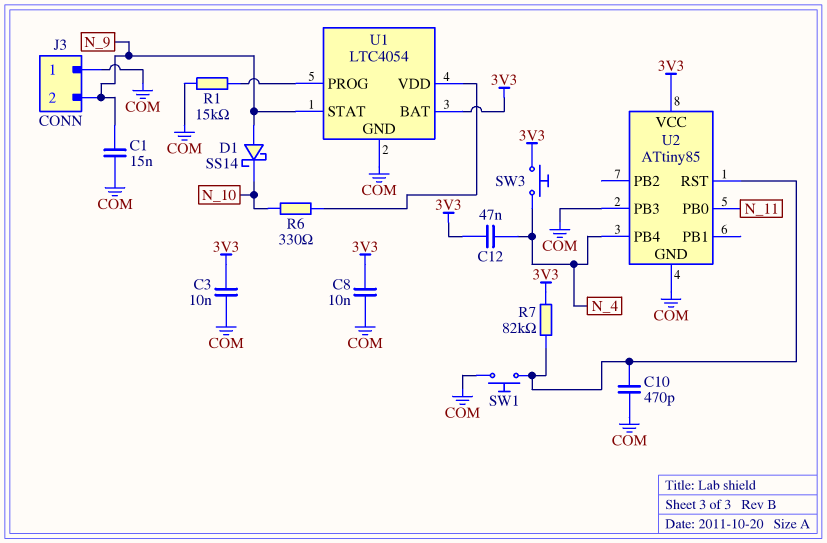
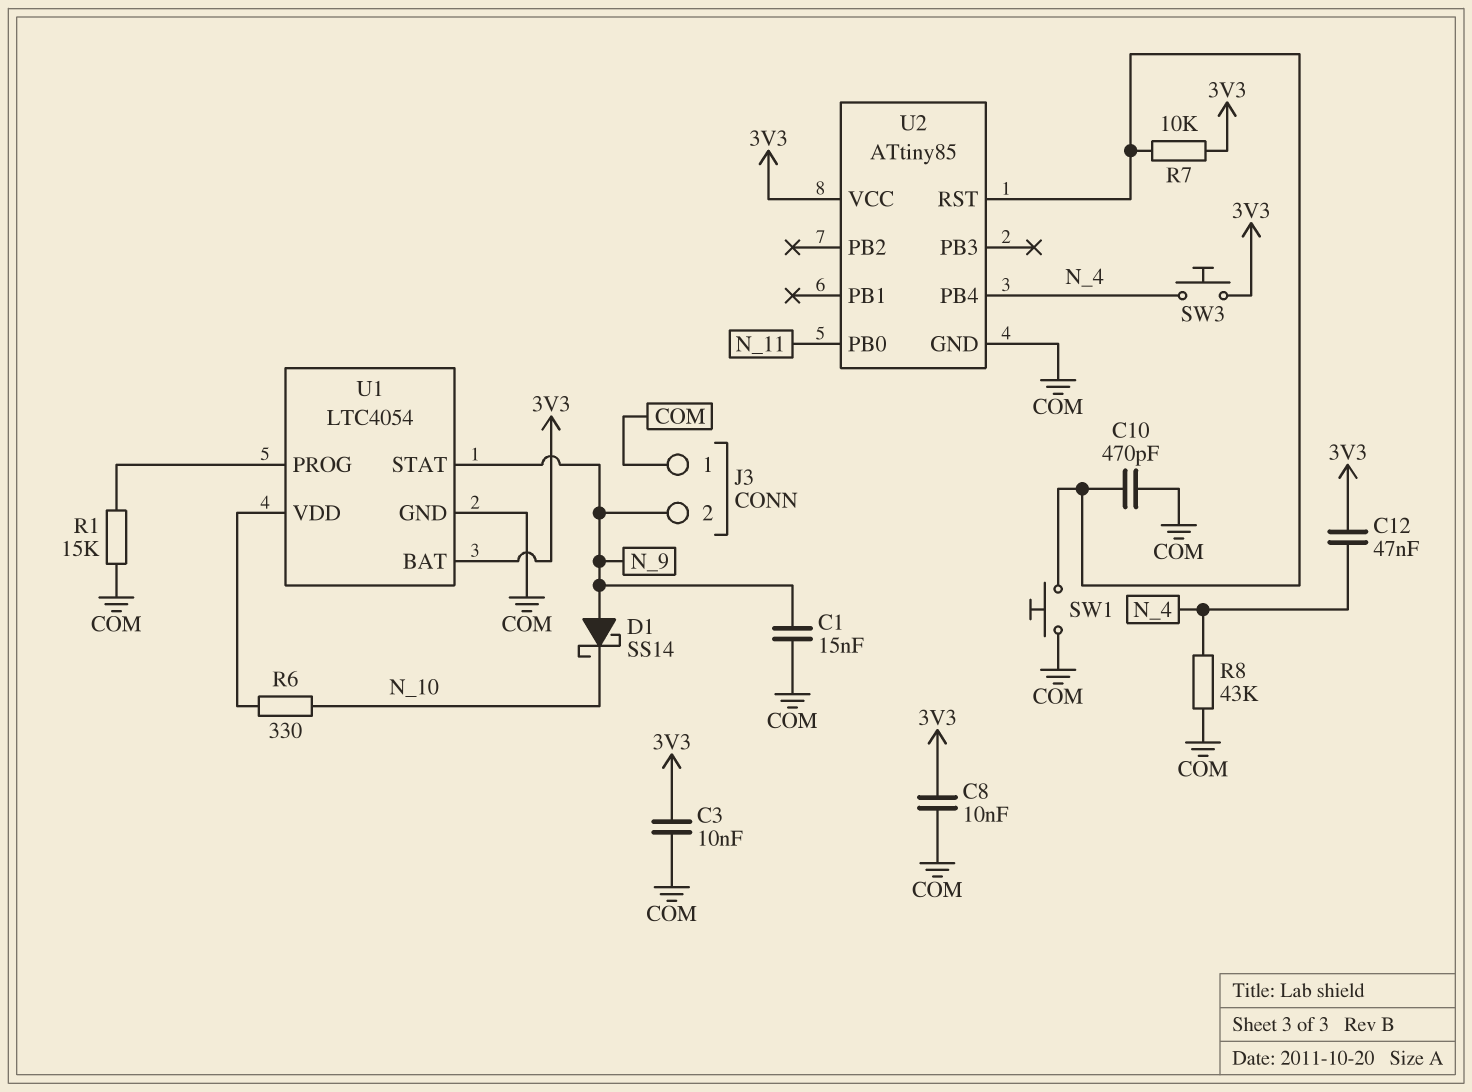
R7: 82k (3V3, U2/RST) -> 10k (3V3, U2/RST)
R8: none -> 43k (COM, N_4)
U2 pin PB3: COM -> none

